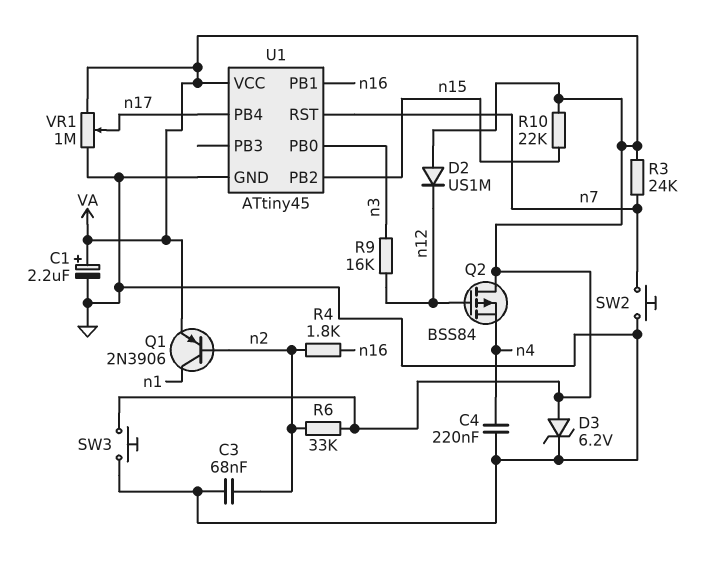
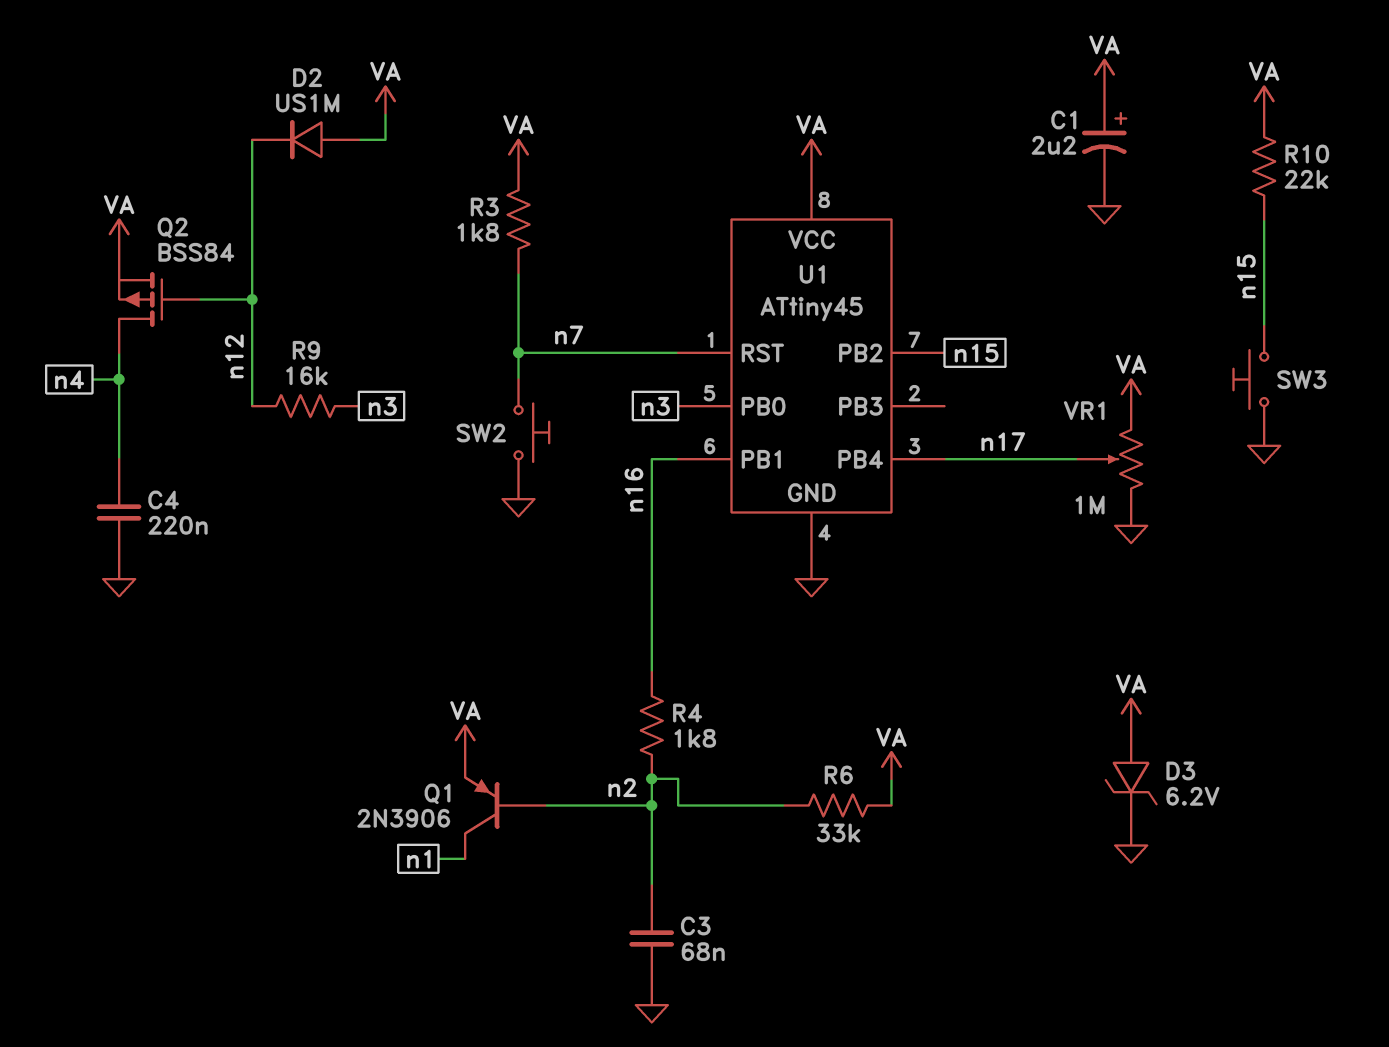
Q2: PMOS BSS84 (G n12, D VA, S n4) -> PMOS BSS84 (G n12, D n4, S VA)
R3: 24k (VA, n7) -> 1.8k (VA, n7)
SW3: button (GND, VA) -> button (GND, n15)

